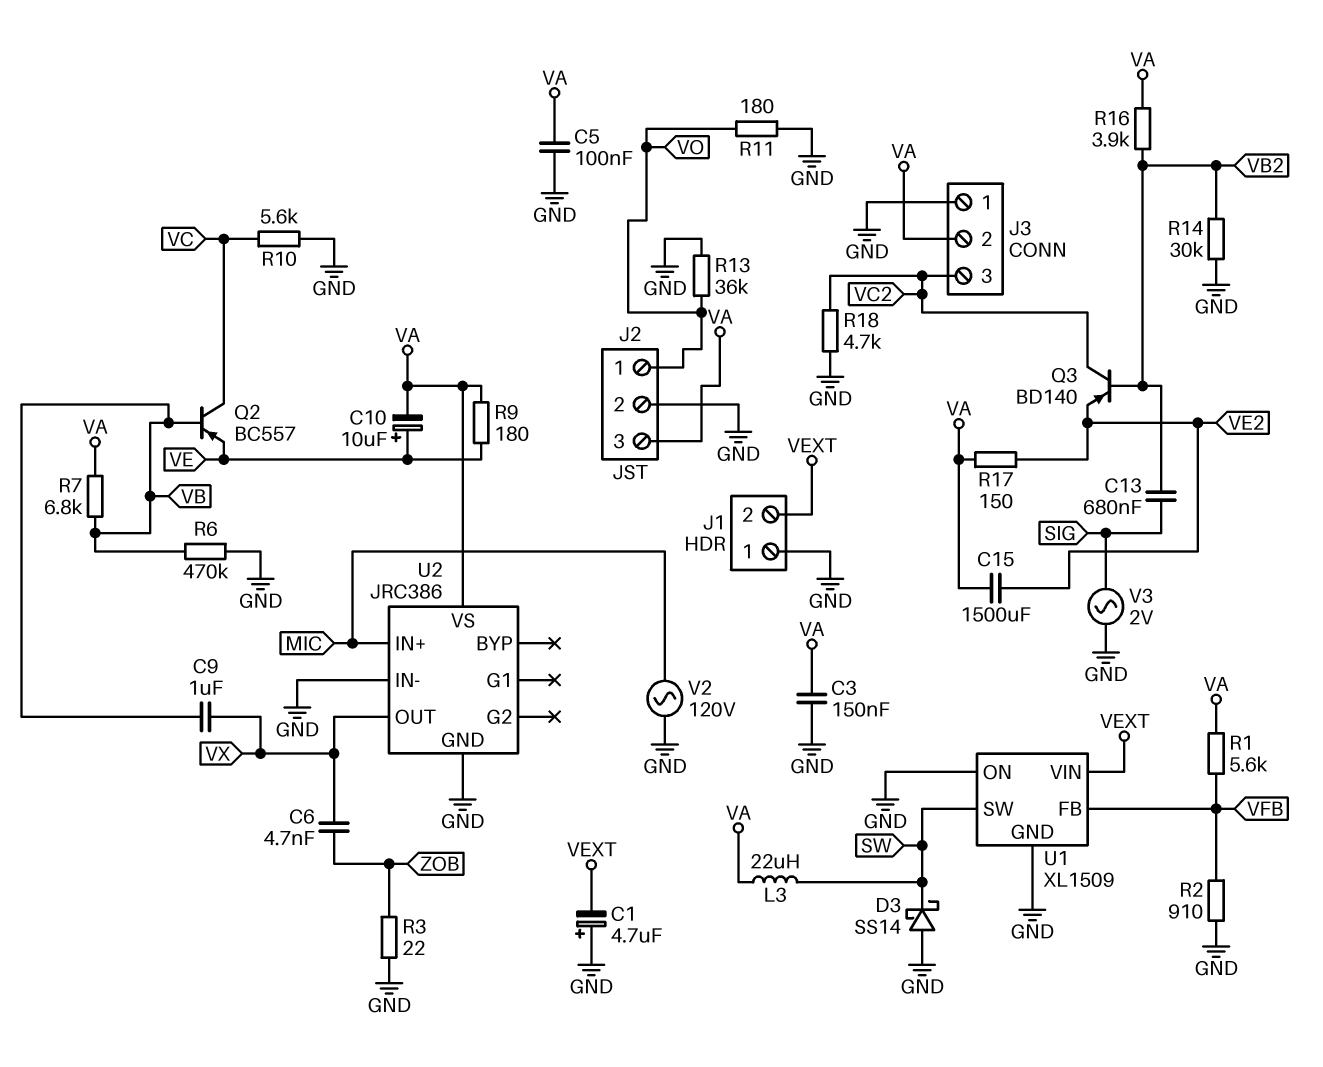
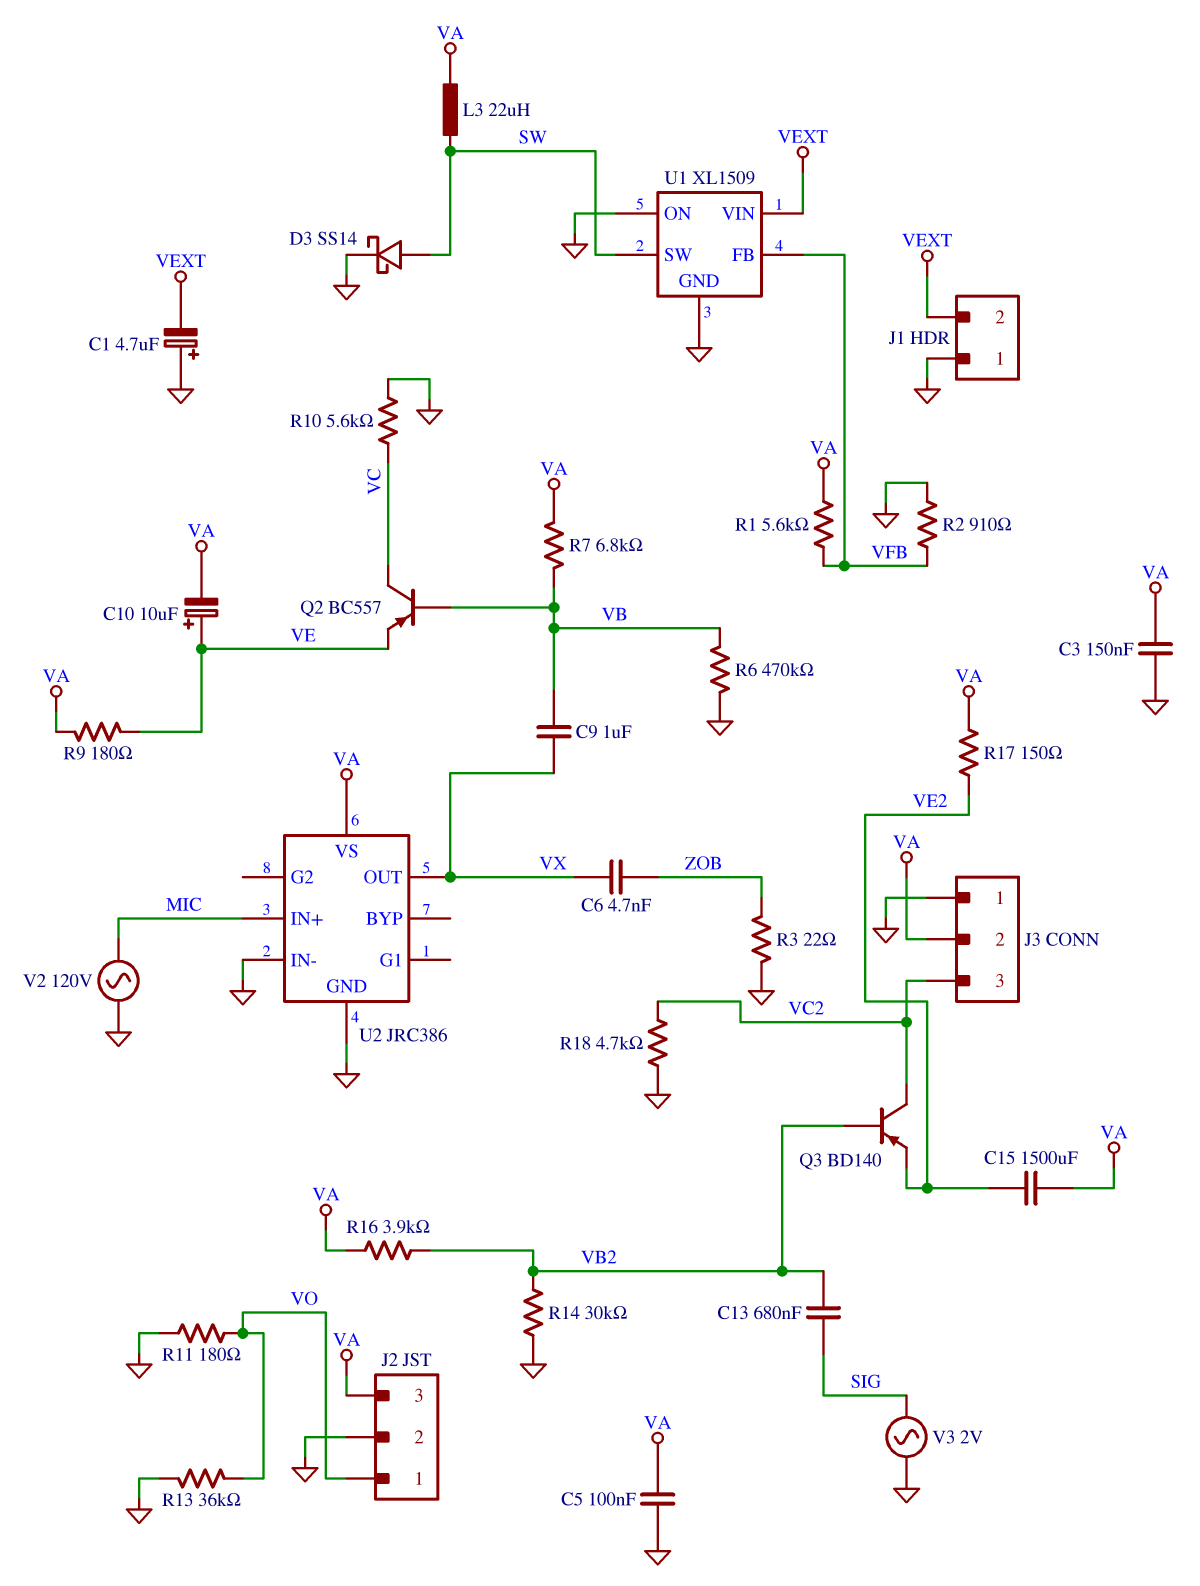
D3: schottky SS14 (A GND, K SW) -> schottky SS14 (A SW, K GND)

